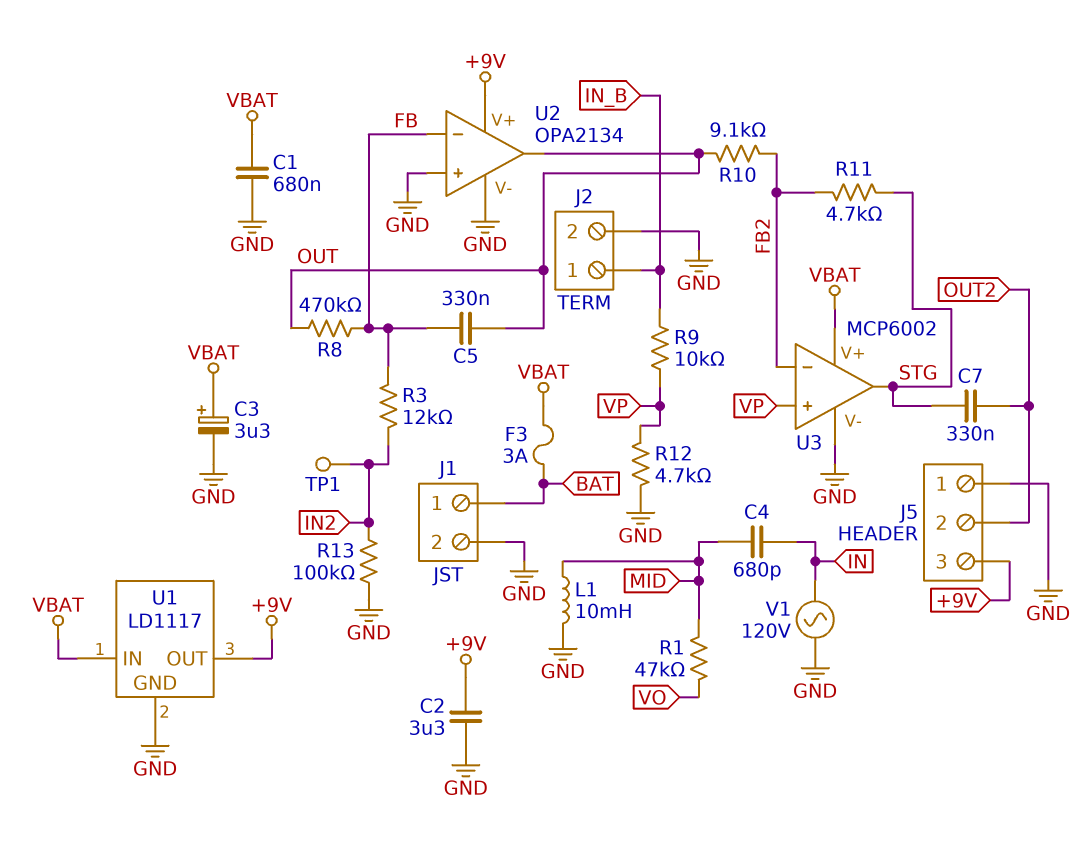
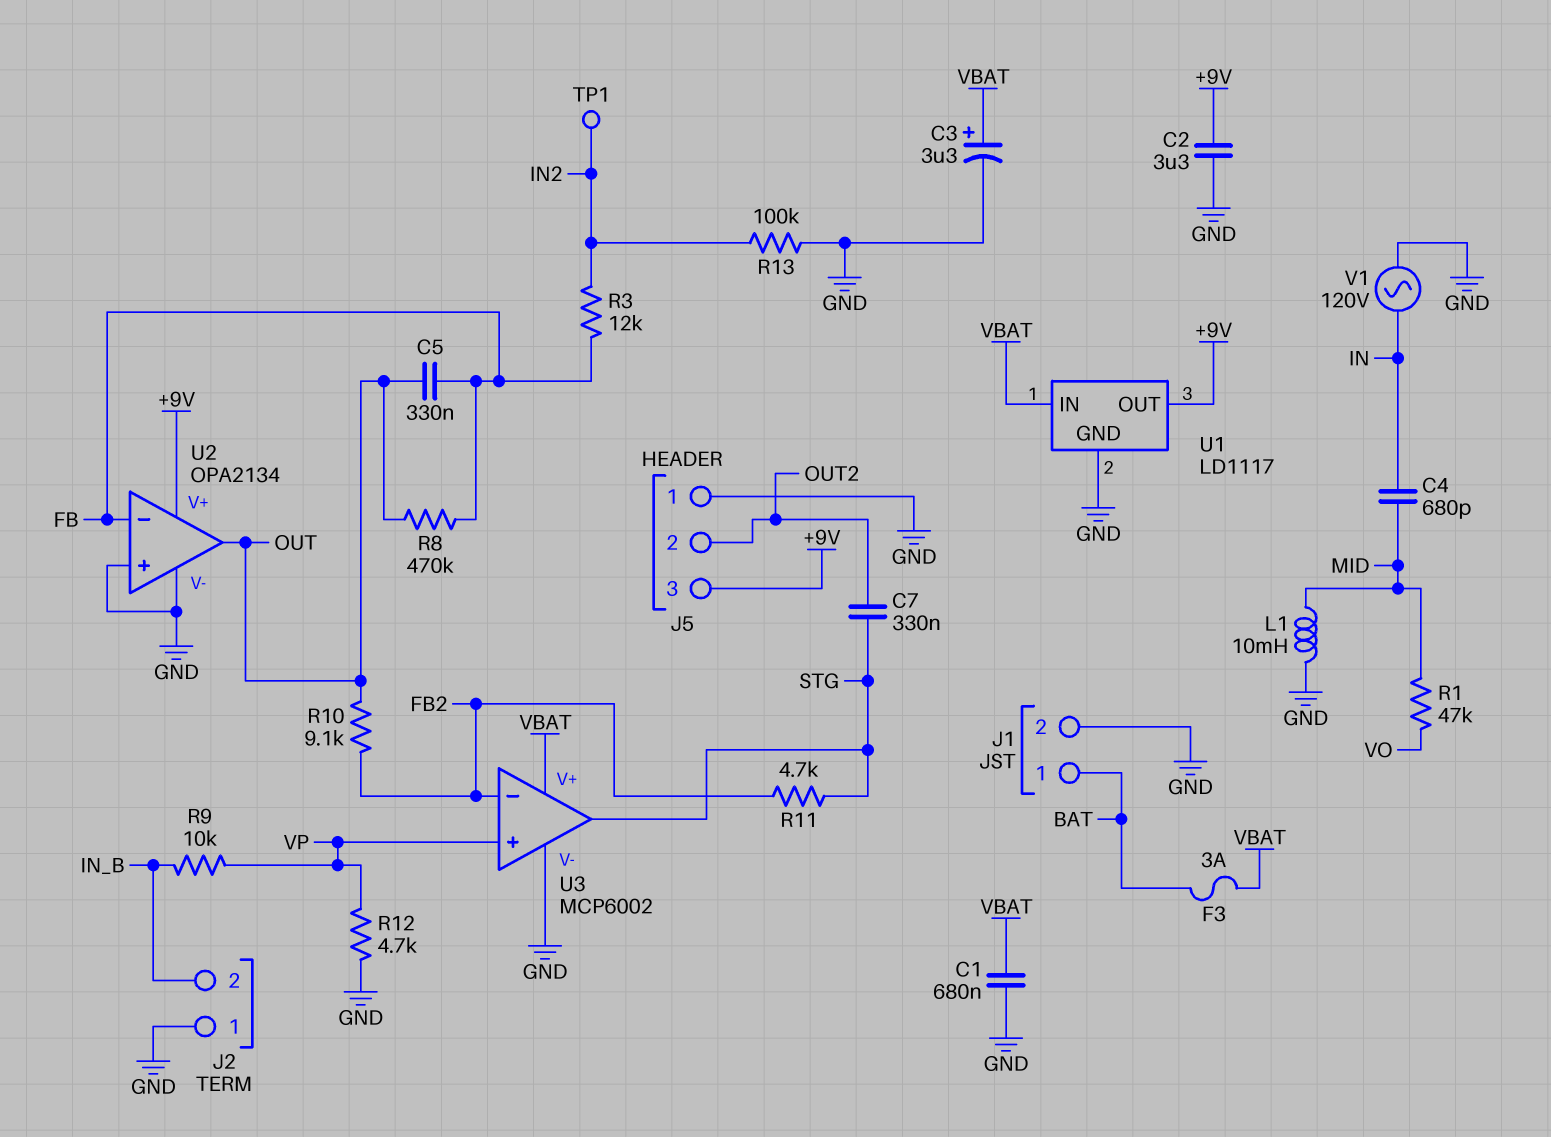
J2 pin 1: IN_B -> GND
J2 pin 2: GND -> IN_B

